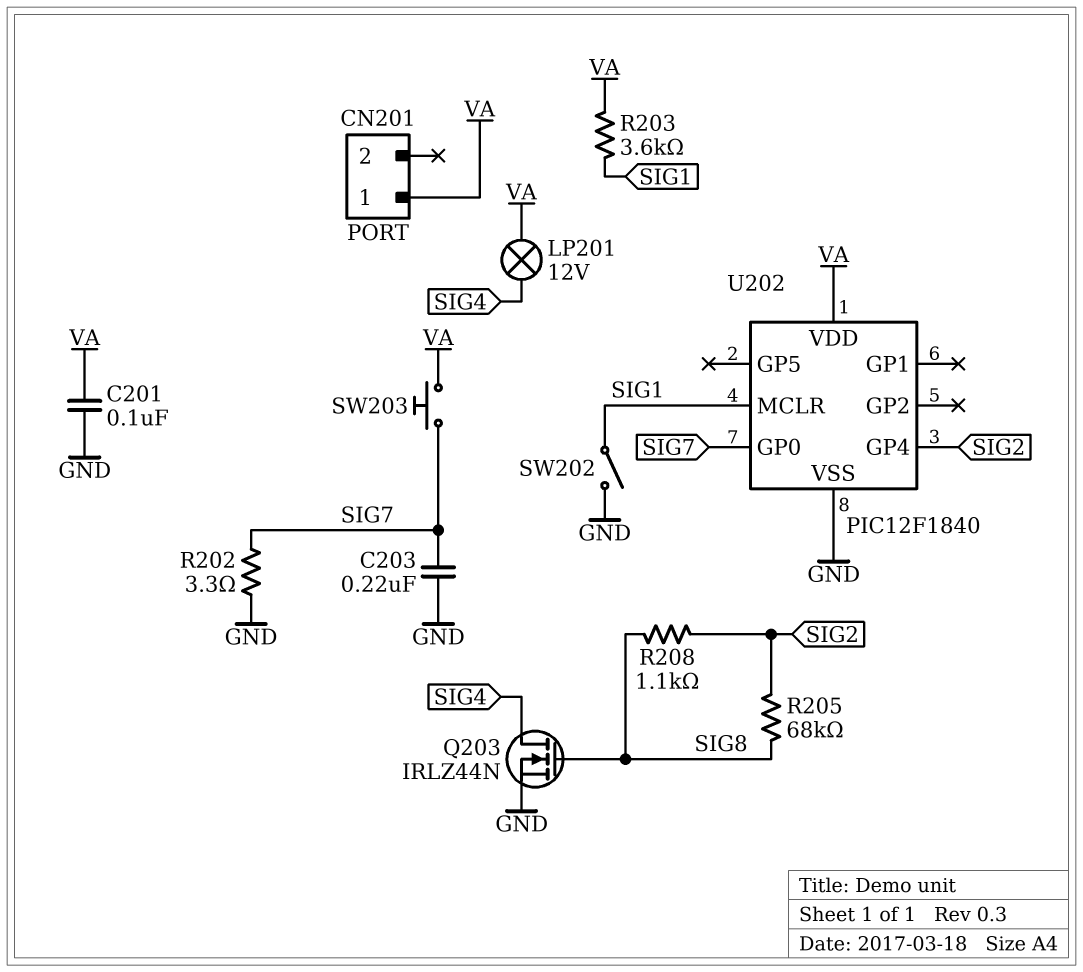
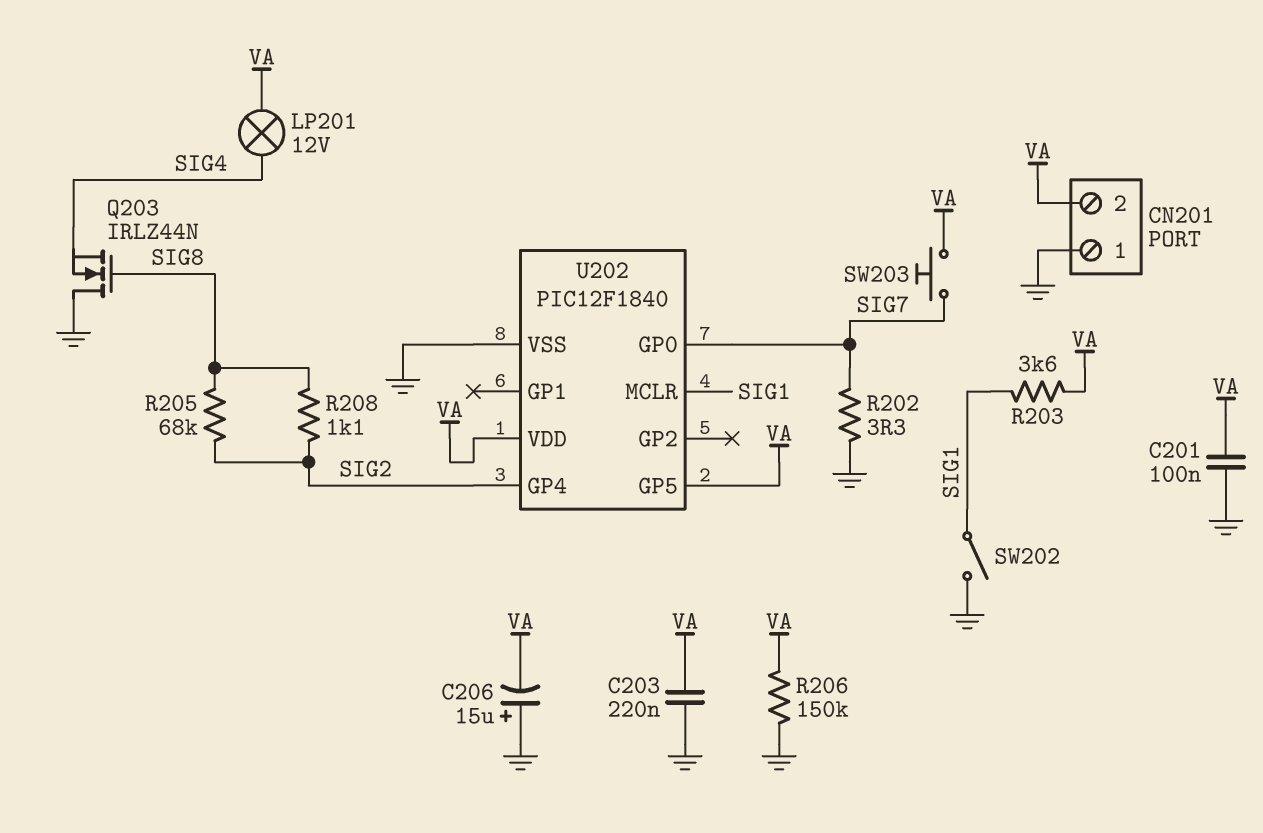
C203: 220nF (GND, SIG7) -> 220nF (GND, VA)
C206: none -> 15uF (plus GND, minus VA)
CN201 pin 1: VA -> GND
CN201 pin 2: none -> VA
Q203: NMOS IRLZ44N (G SIG8, D SIG4, S GND) -> NMOS IRLZ44N (G SIG8, D GND, S SIG4)
R206: none -> 150k (GND, VA)
U202 pin GP5: none -> VA

